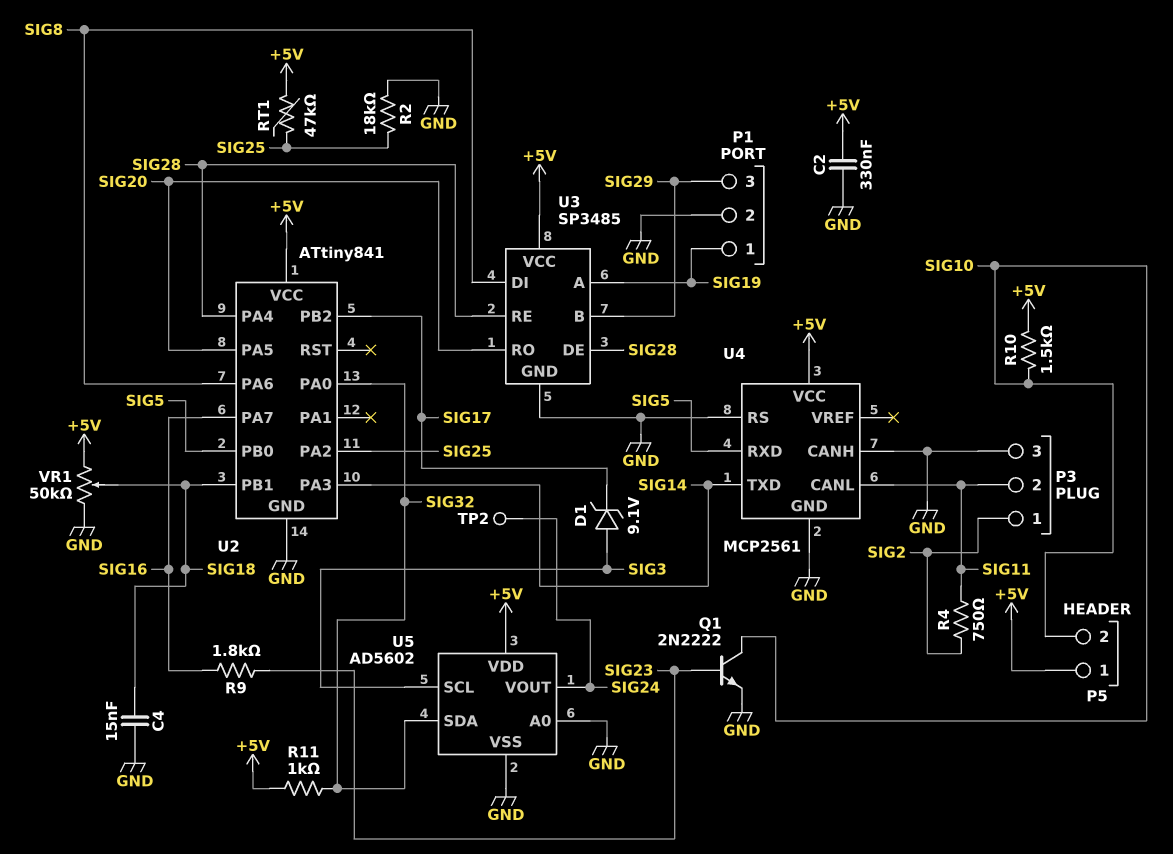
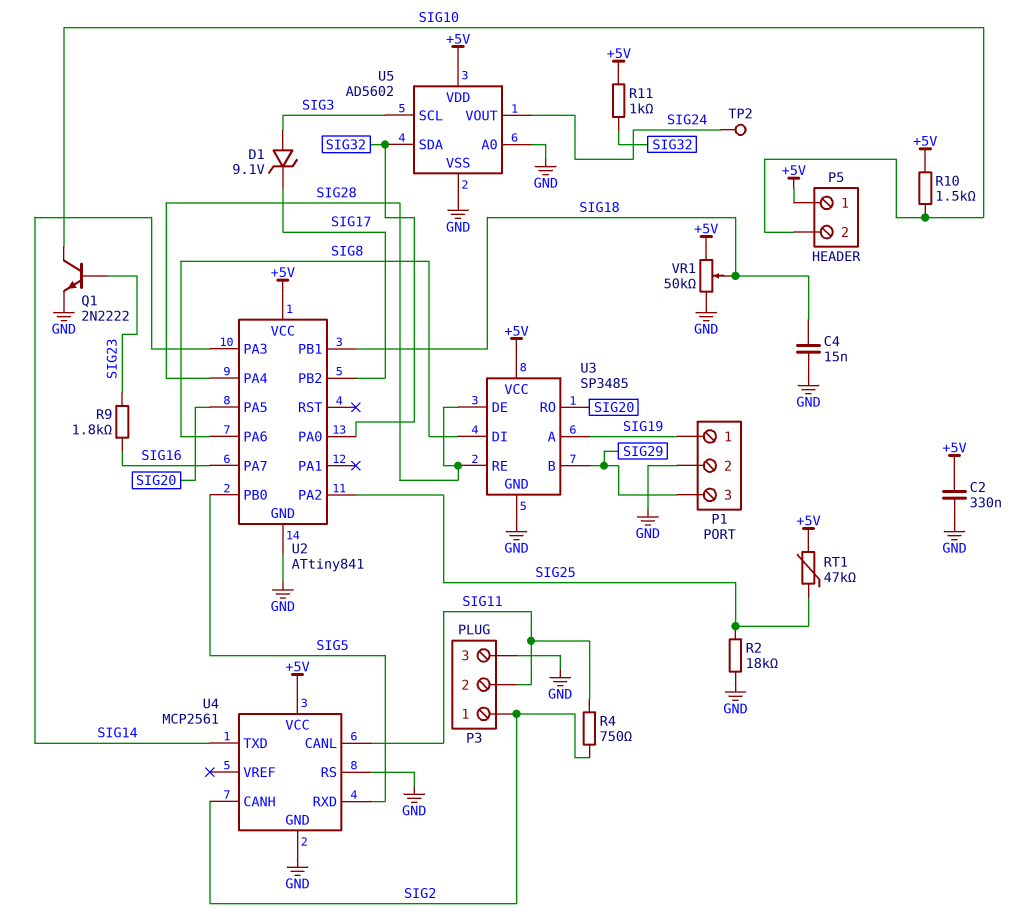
U4 pin CANH: GND -> SIG2

